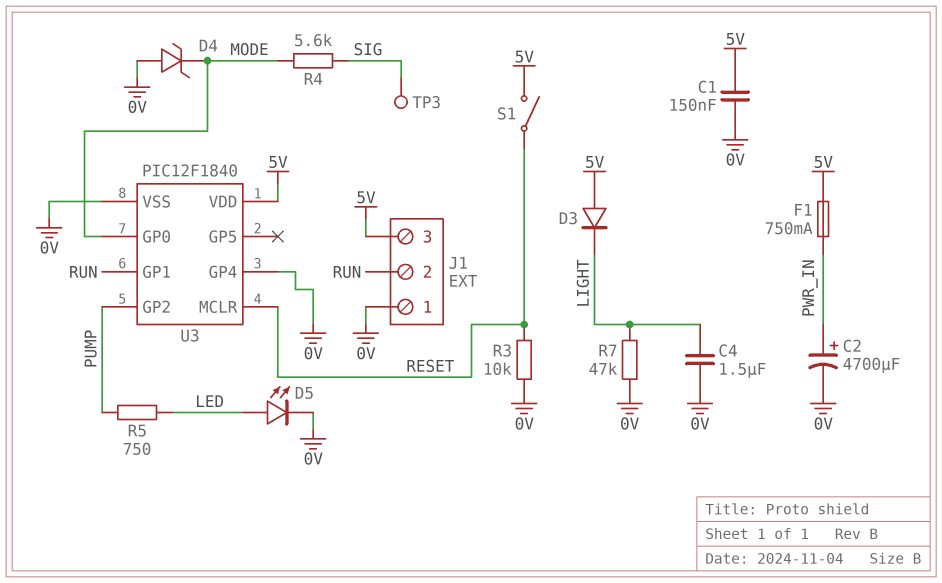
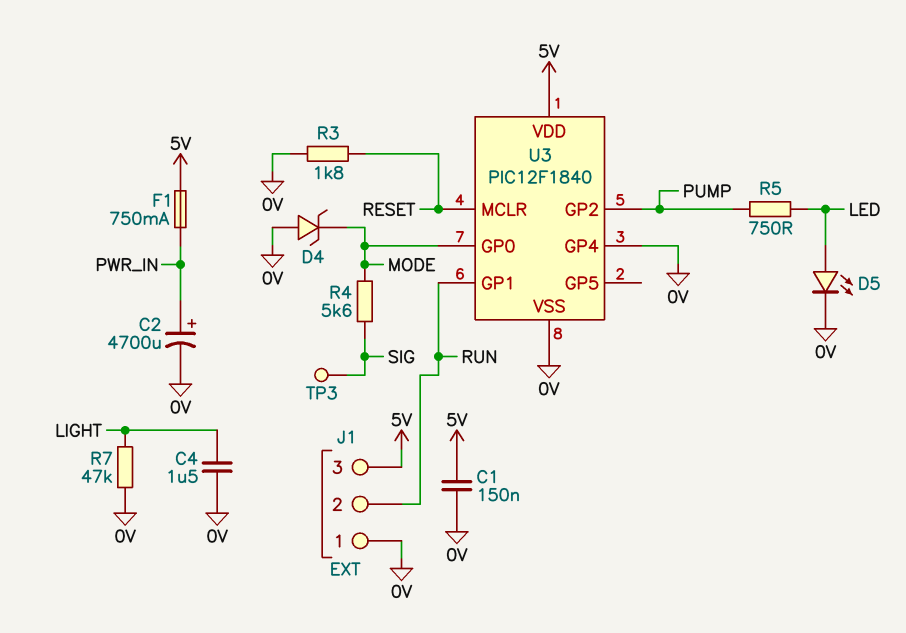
D3: diode (A 5V, K LIGHT) -> none
R3: 10k (0V, RESET) -> 1.8k (0V, RESET)
S1: switch (5V, RESET) -> none

